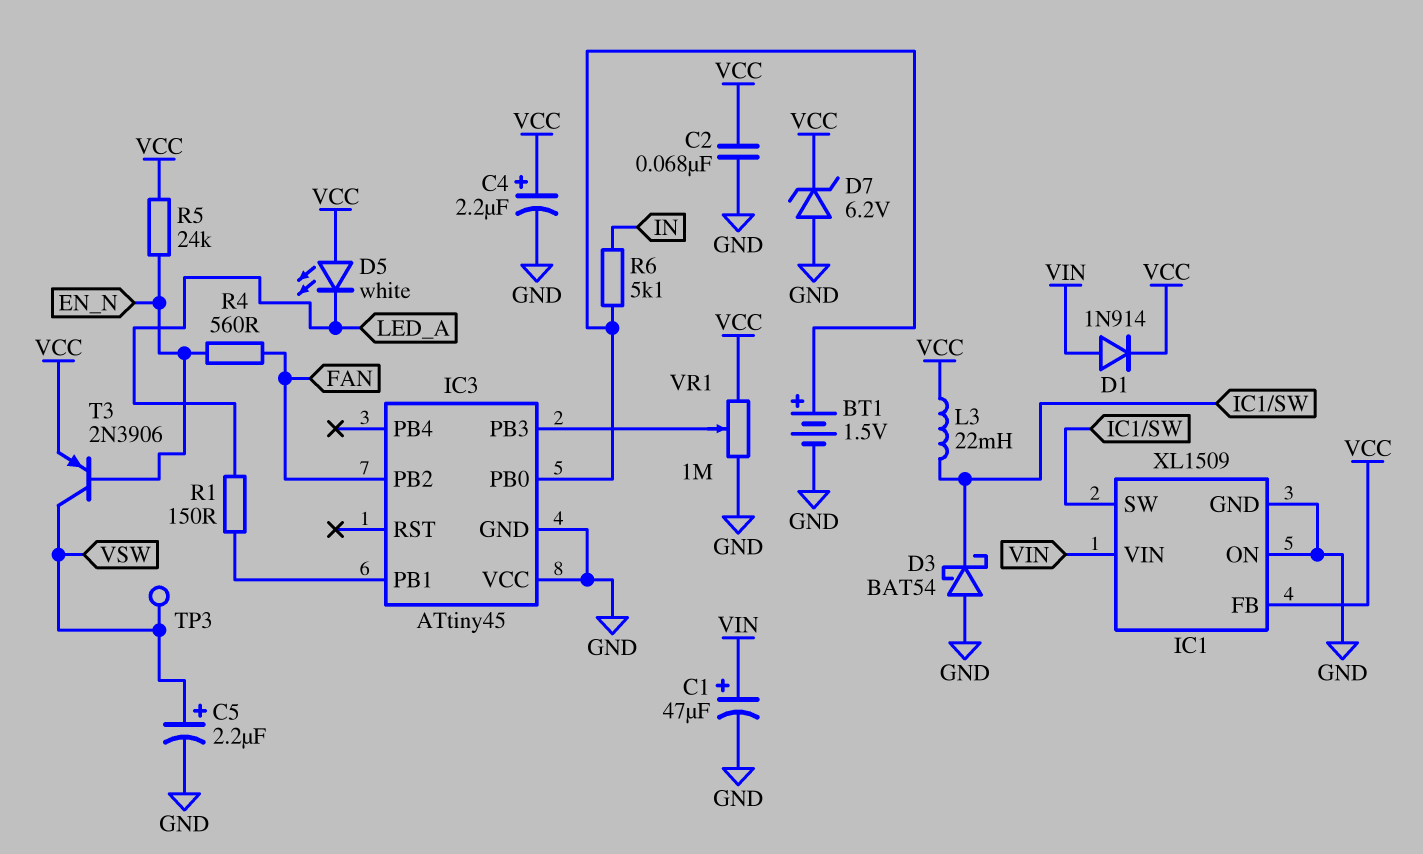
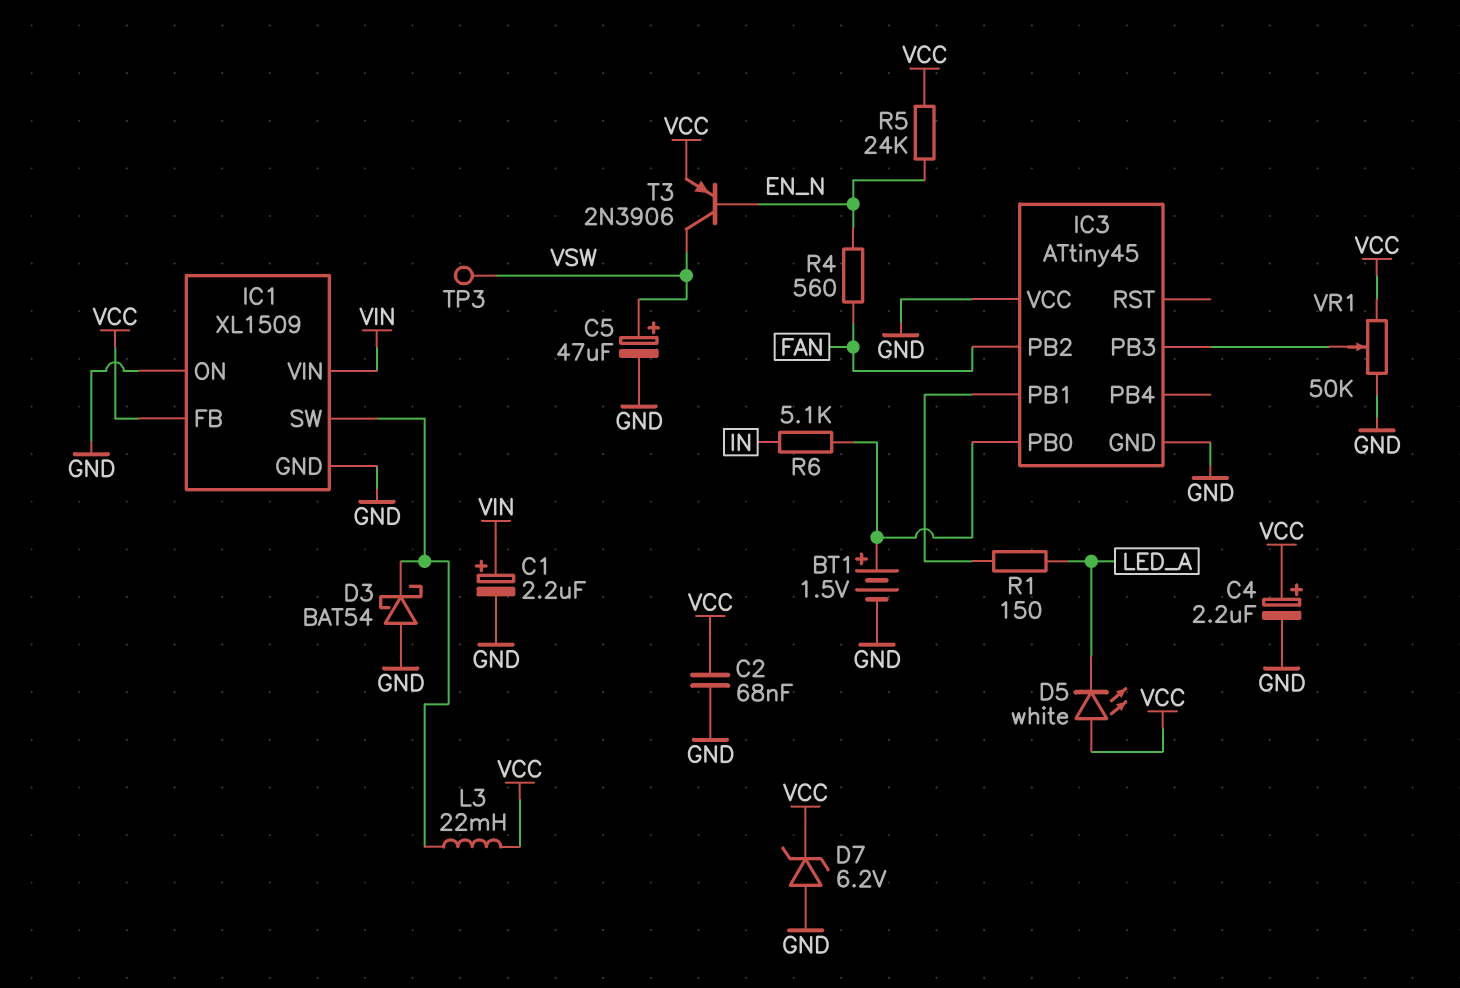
C1: 47uF (plus VIN, minus GND) -> 2.2uF (plus VIN, minus GND)
C5: 2.2uF (plus VSW, minus GND) -> 47uF (plus VSW, minus GND)
D1: diode 1N914 (A VIN, K VCC) -> none
VR1: 1M (GND, VCC, wiper IC3/PB3) -> 50k (GND, VCC, wiper IC3/PB3)

